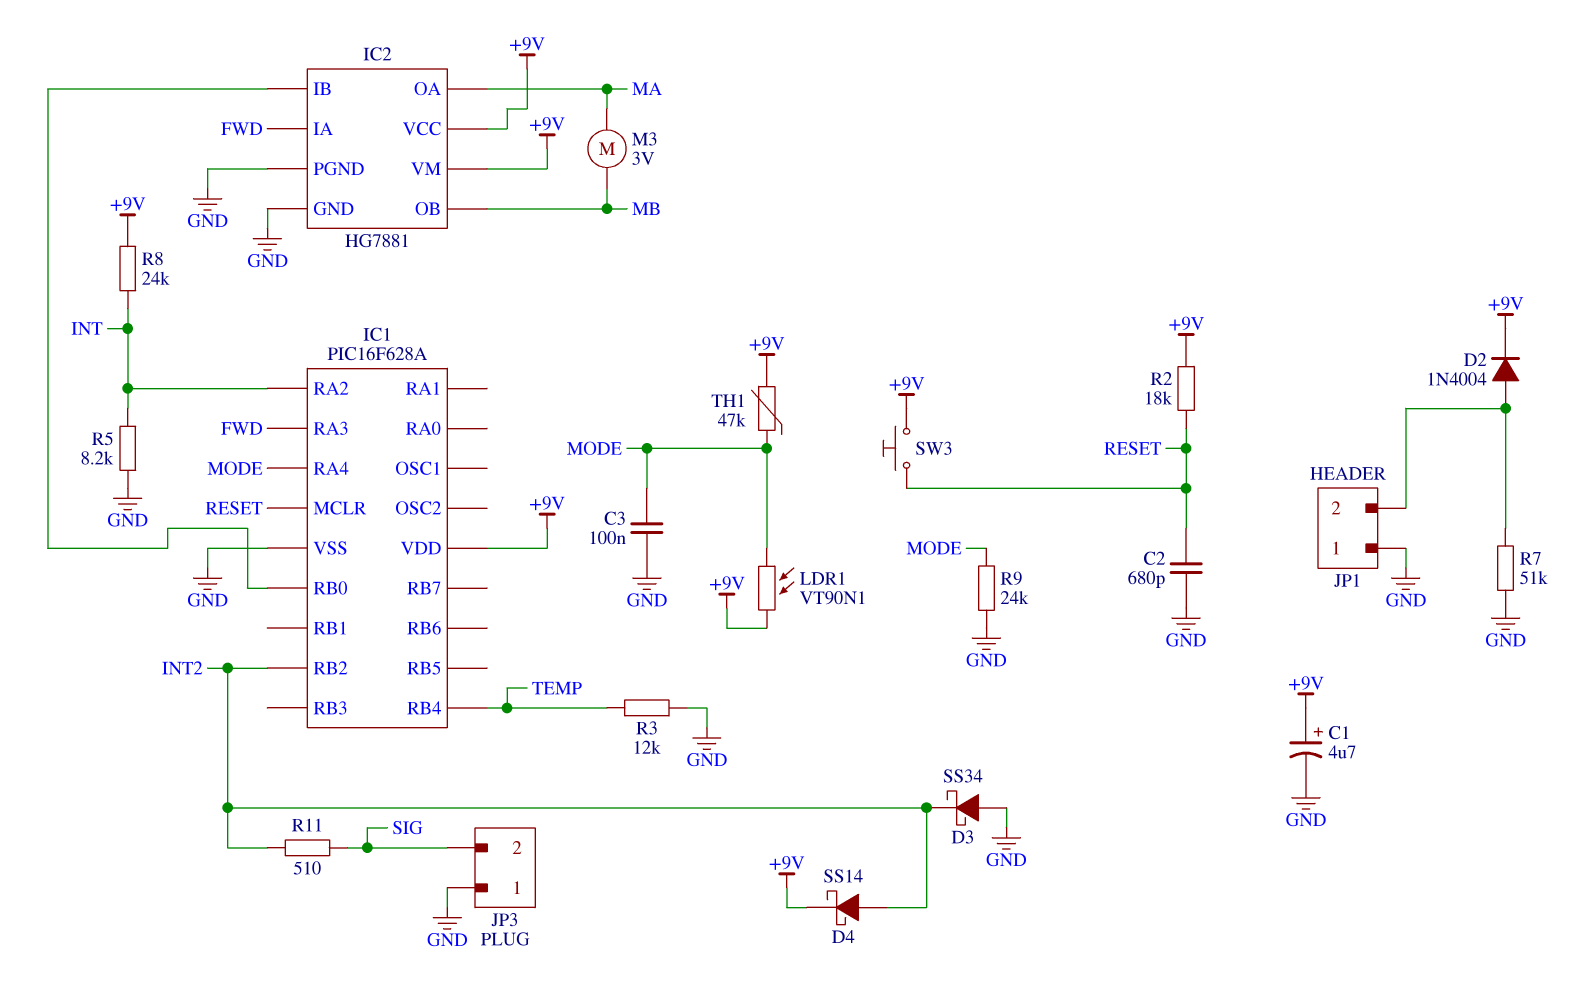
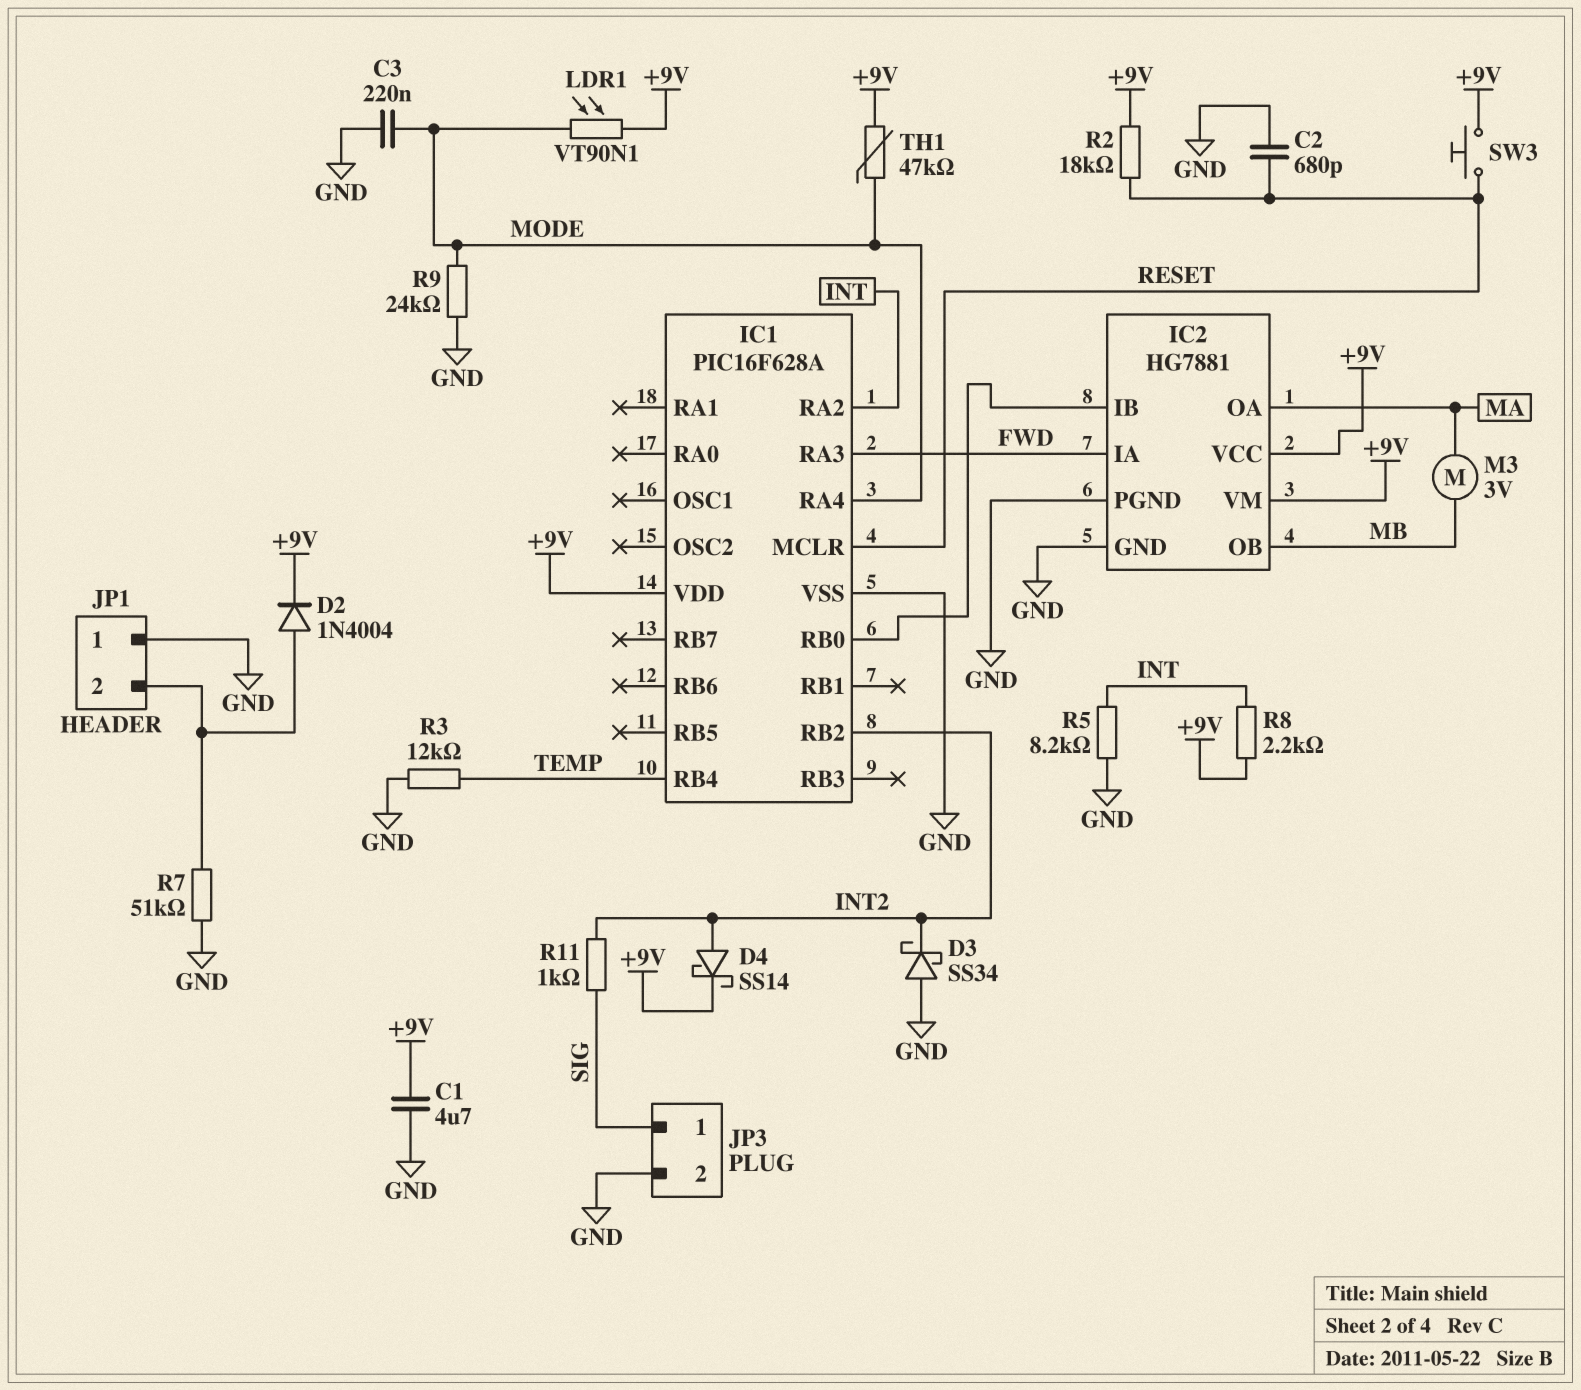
C1: 4.7uF (plus +9V, minus GND) -> 4.7uF (+9V, GND)
C3: 100nF (GND, MODE) -> 220nF (GND, MODE)
JP3 pin 1: GND -> SIG
JP3 pin 2: SIG -> GND
R8: 24k (+9V, INT) -> 2.2k (+9V, INT)
R11: 510 (INT2, SIG) -> 1k (INT2, SIG)

